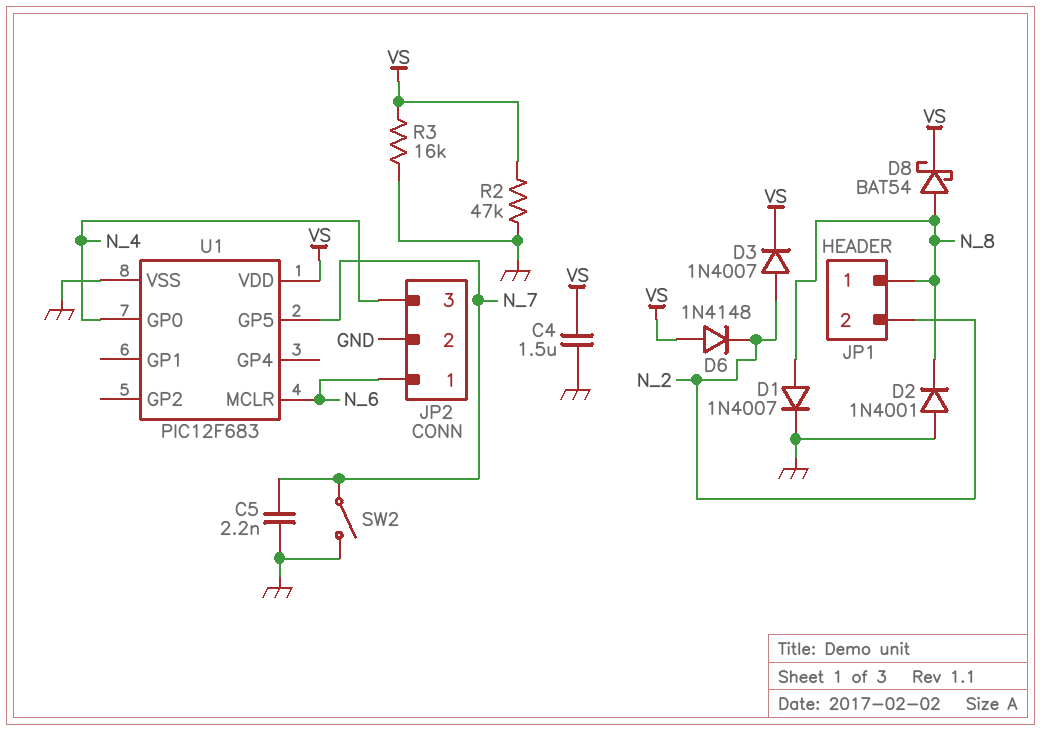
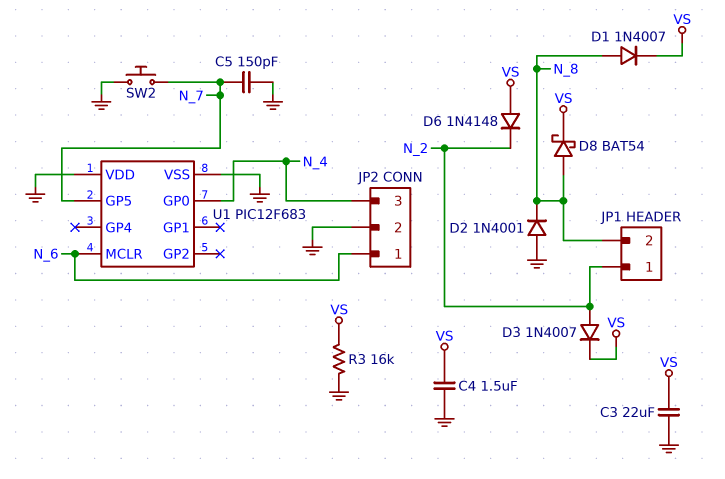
C3: none -> 22uF (GND, VS)
C5: 2.2nF (GND, N_7) -> 150pF (GND, N_7)
D1: diode 1N4007 (A N_8, K GND) -> diode 1N4007 (A N_8, K VS)
JP1 pin 1: N_8 -> N_2
JP1 pin 2: N_2 -> N_8
R2: 47k (GND, VS) -> none
SW2: switch (GND, N_7) -> button (GND, N_7)
U1 pin VDD: VS -> GND

